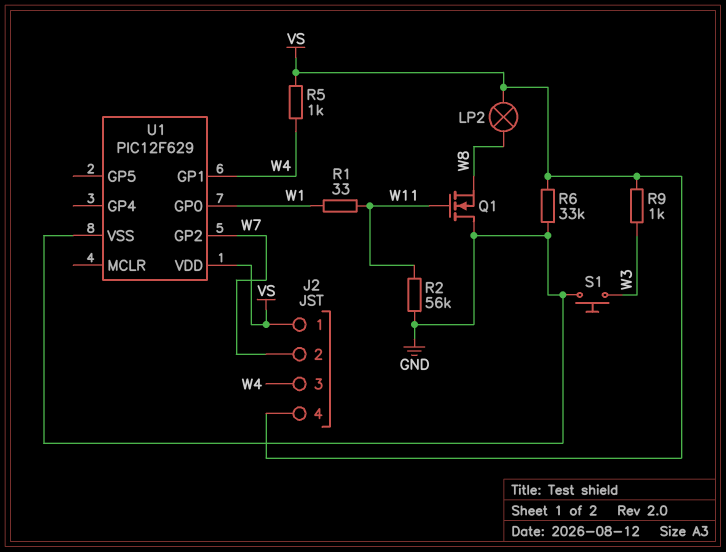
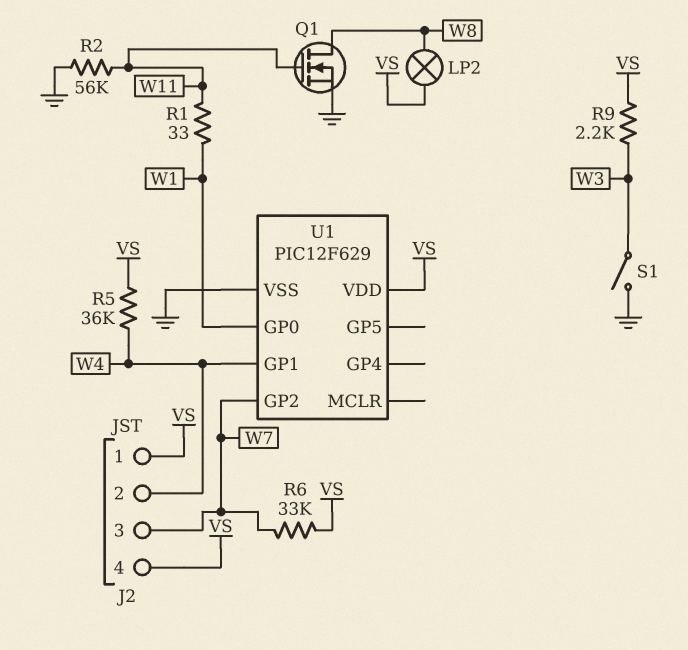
J2 pin 2: W7 -> W4
J2 pin 3: W4 -> W7
Q1: NMOS (G W11, D GND, S W8) -> NMOS (G W11, D W8, S GND)
R5: 1k (VS, W4) -> 36k (VS, W4)
R6: 33k (GND, VS) -> 33k (VS, W7)
R9: 1k (VS, W3) -> 2.2k (VS, W3)
S1: button (GND, W3) -> switch (GND, W3)

